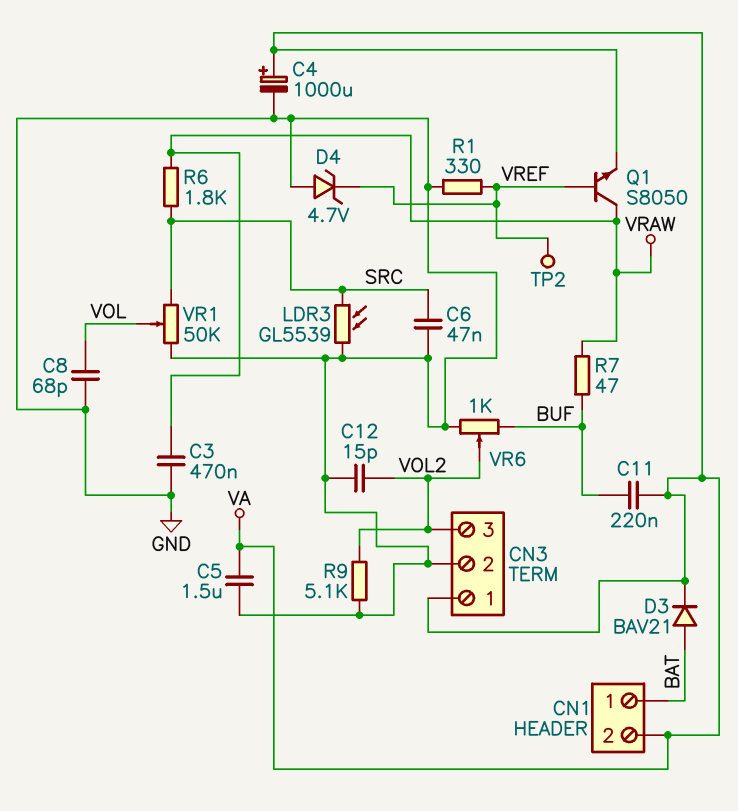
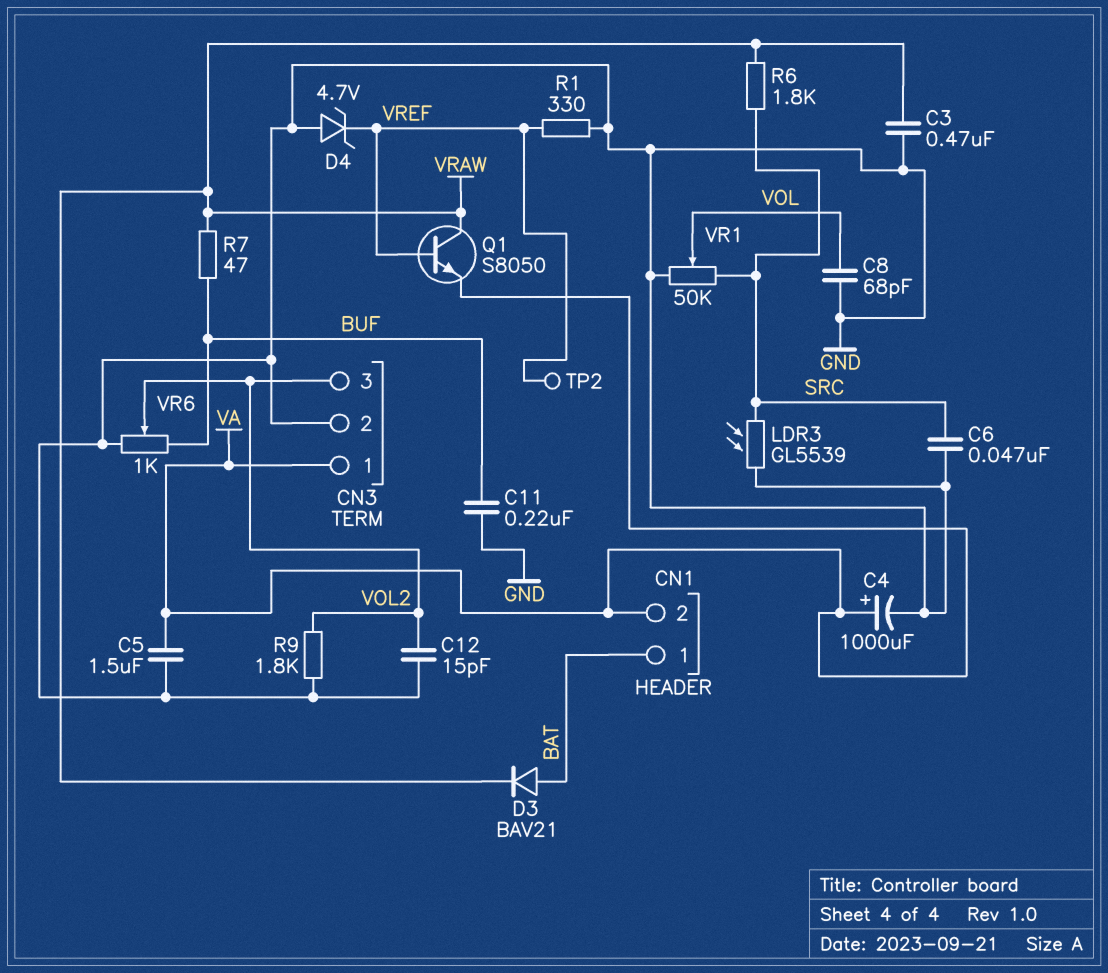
C11: 220nF (BUF, VA) -> 220nF (BUF, GND)
D3: diode BAV21 (A BAT, K VA) -> diode BAV21 (A BAT, K VRAW)
R9: 5.1k (GND, VOL2) -> 1.8k (GND, VOL2)

